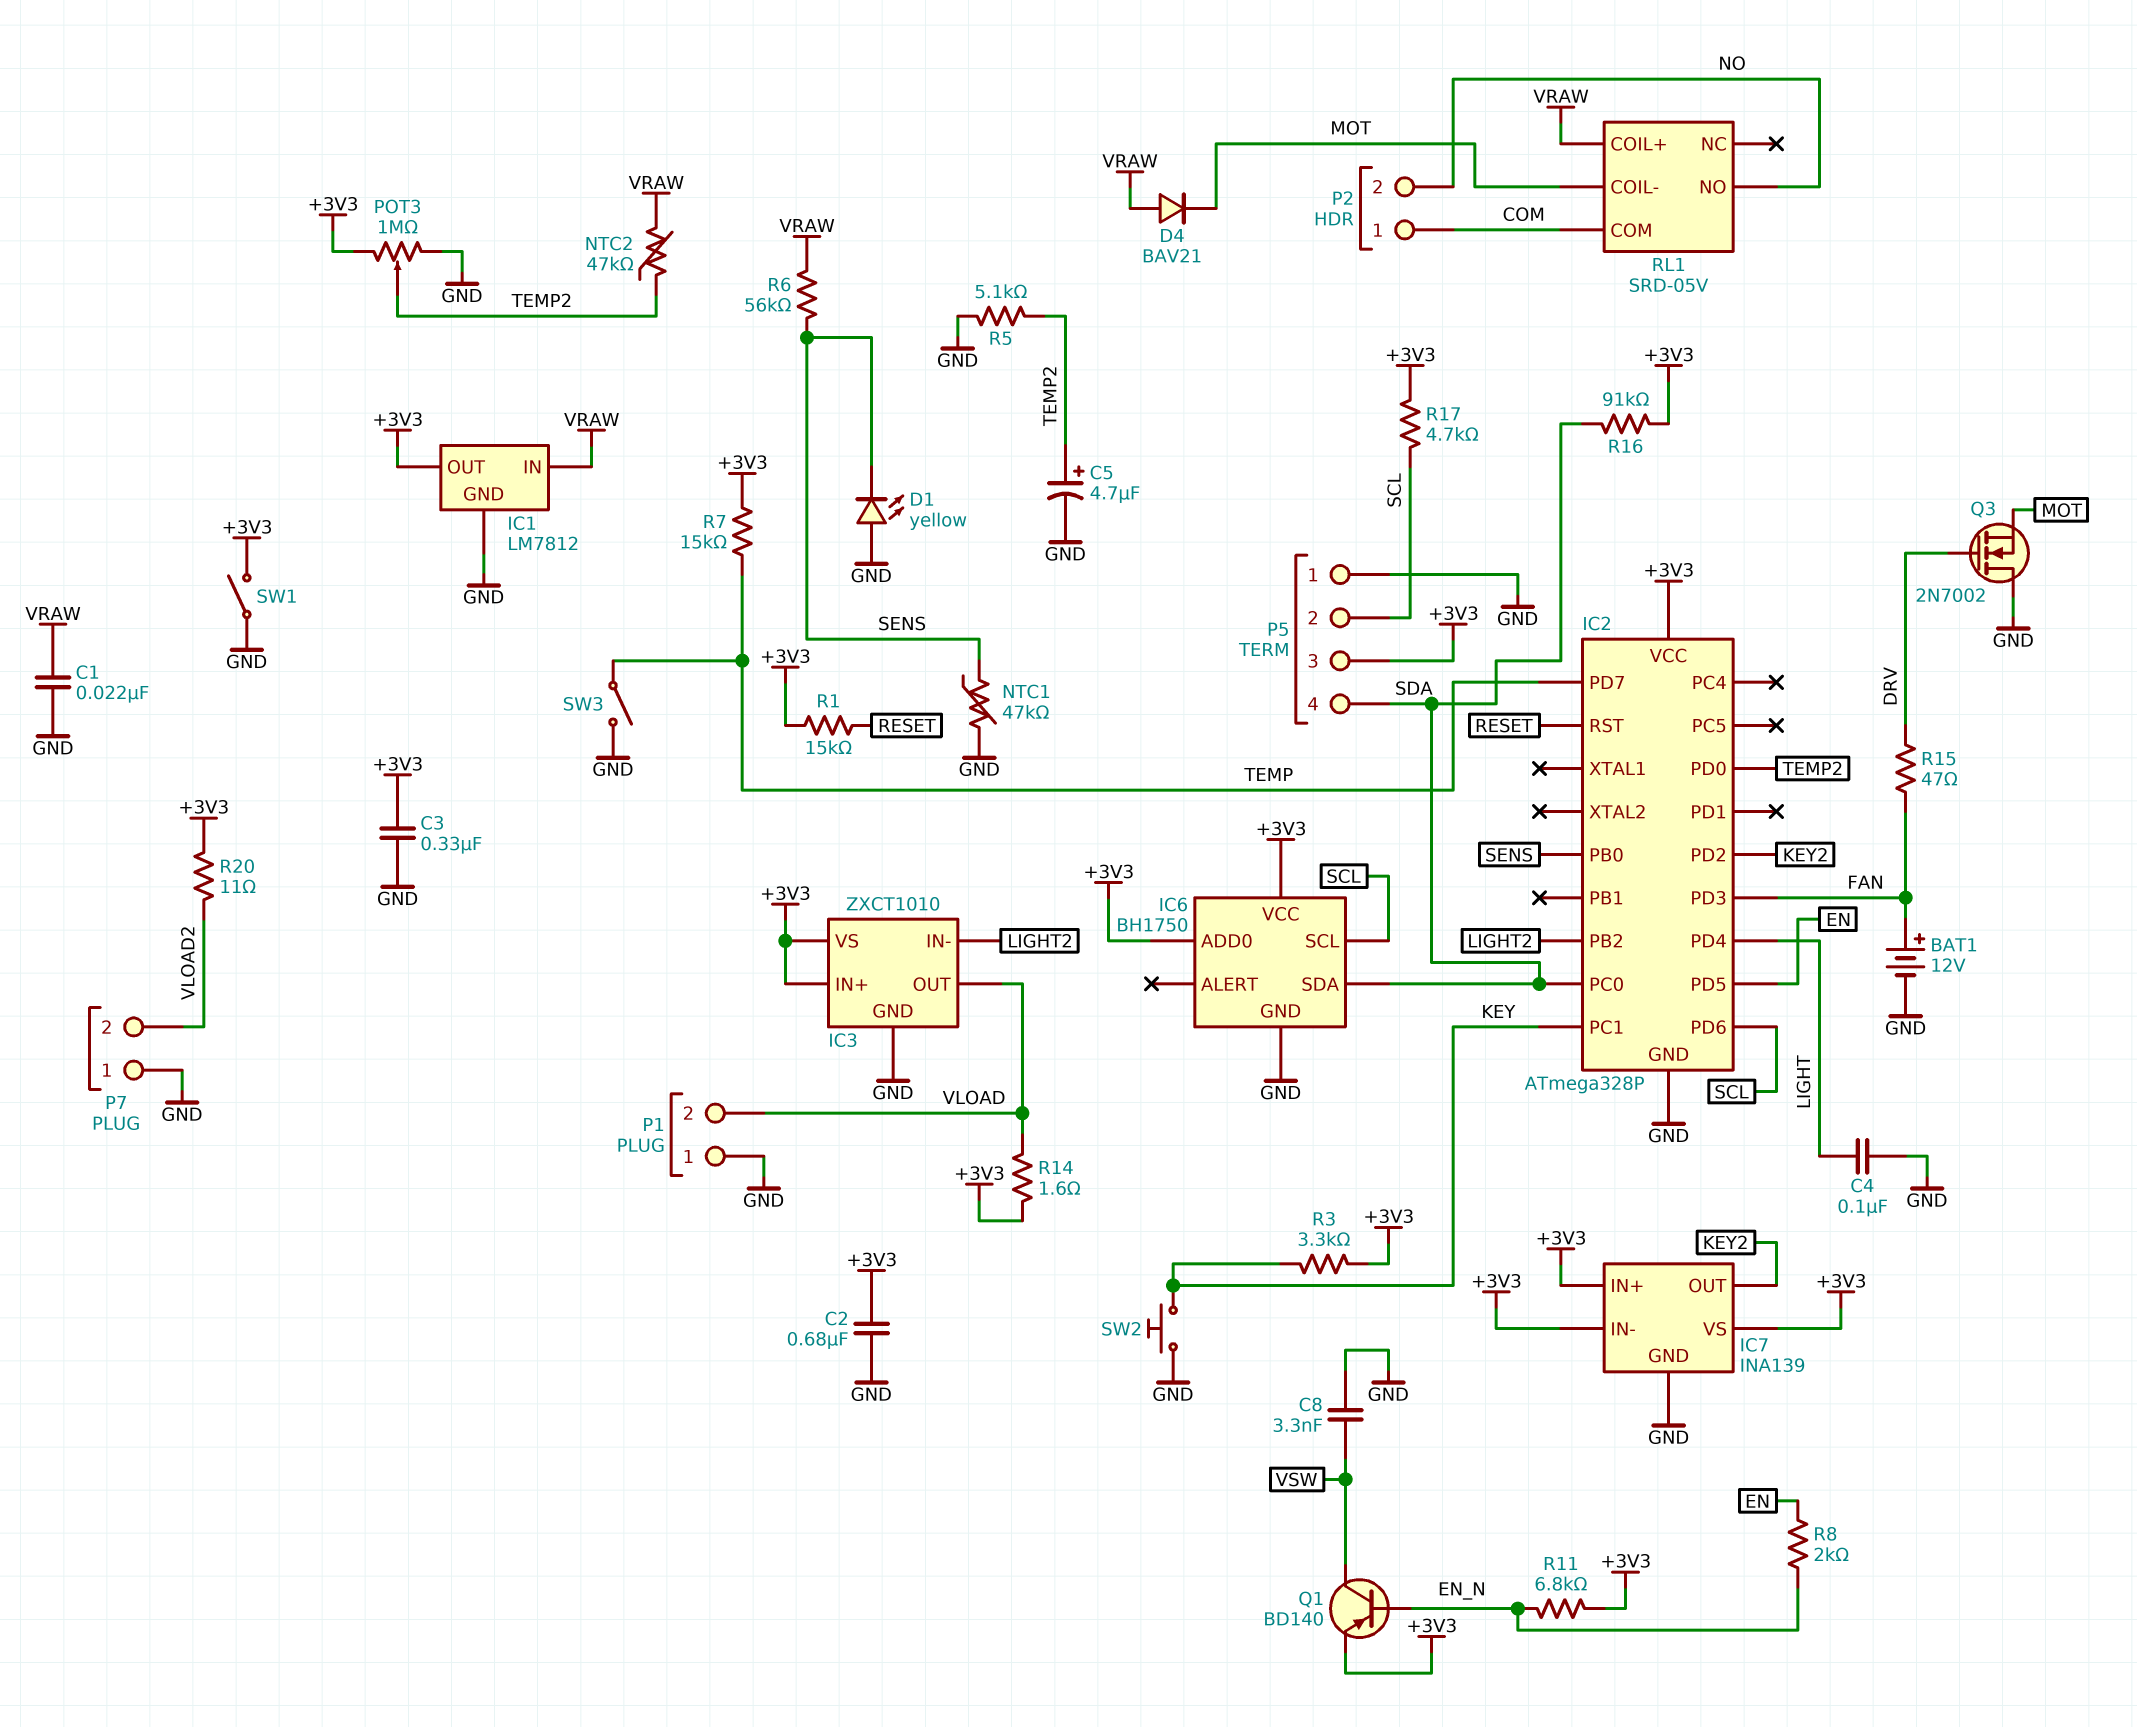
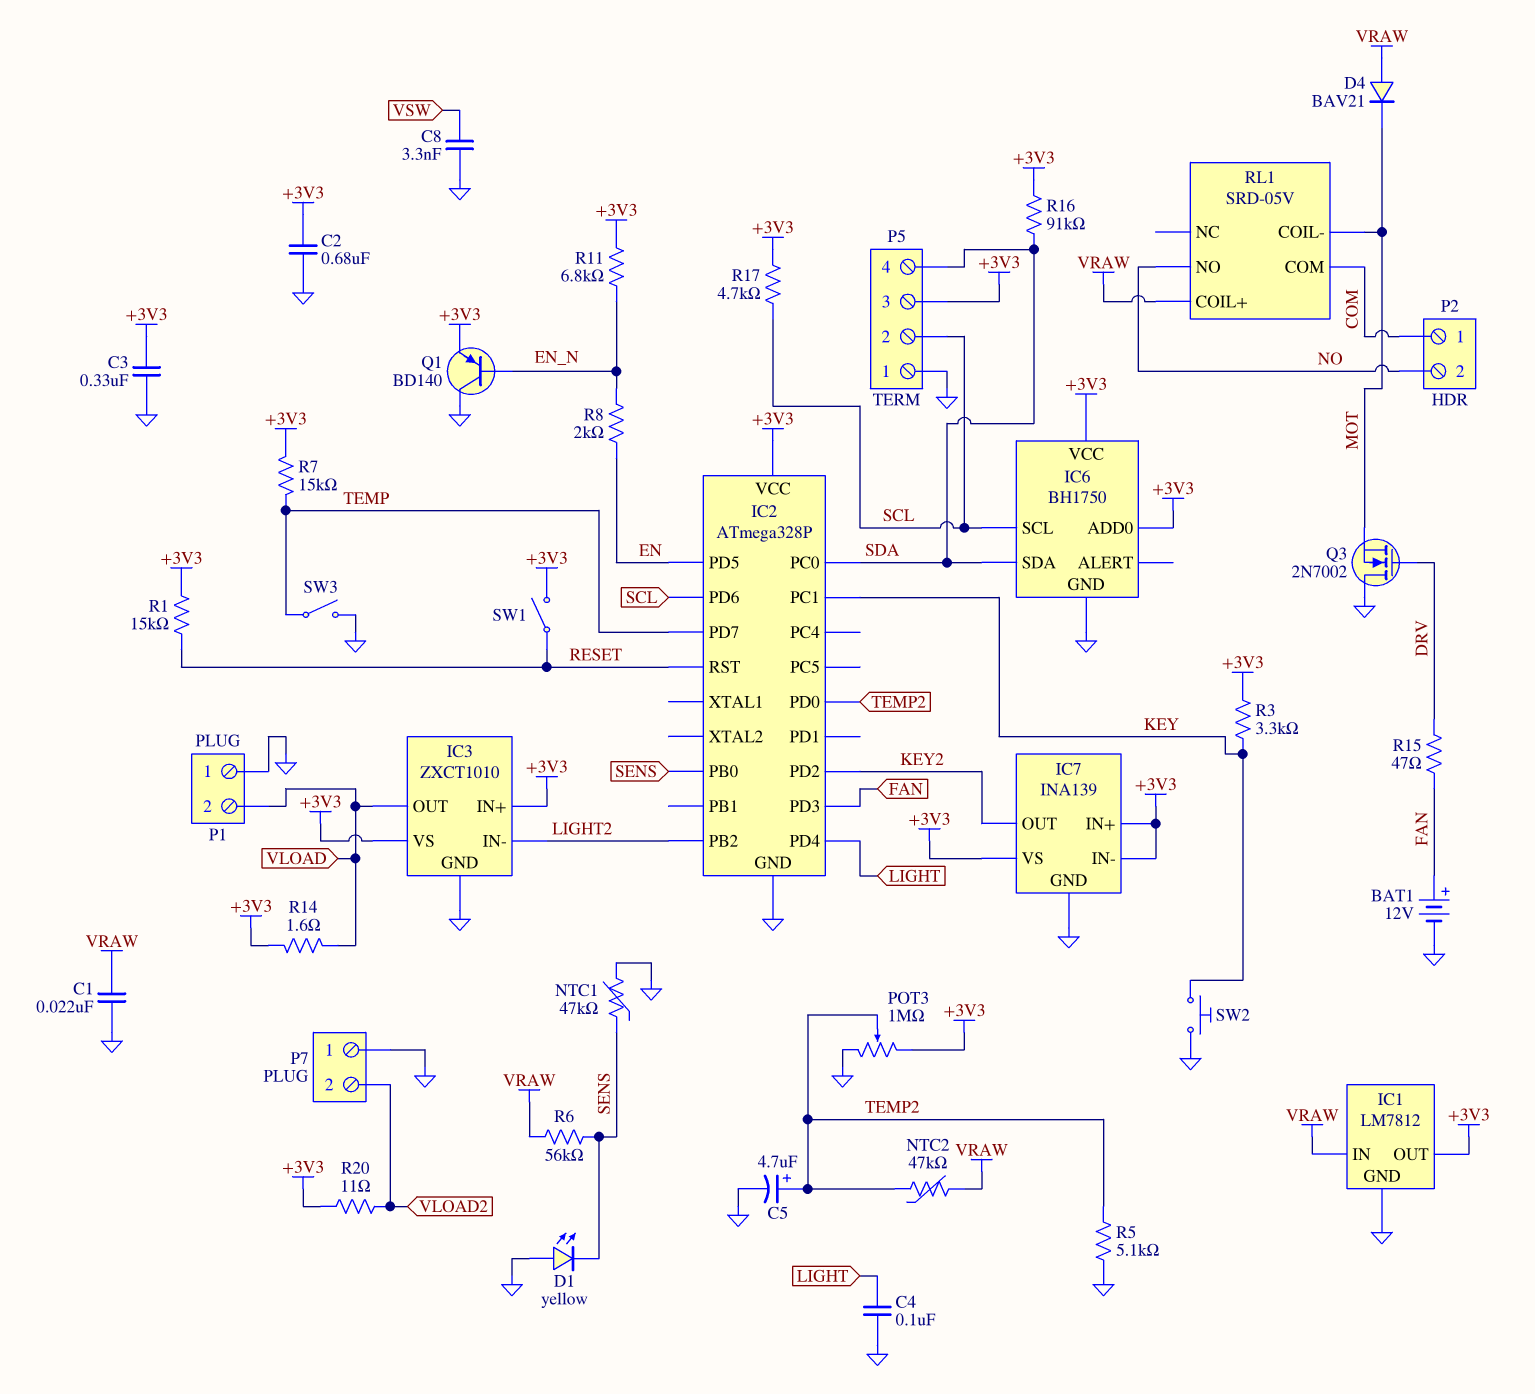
Q1: PNP BD140 (B EN_N, C VSW, E +3V3) -> PNP BD140 (B EN_N, C GND, E +3V3)
SW1: switch (+3V3, GND) -> switch (+3V3, RESET)

